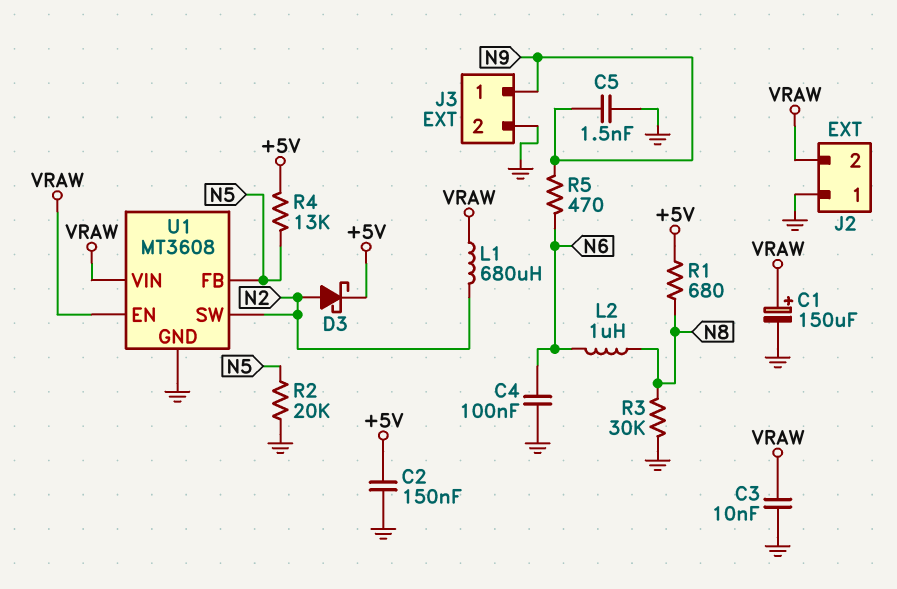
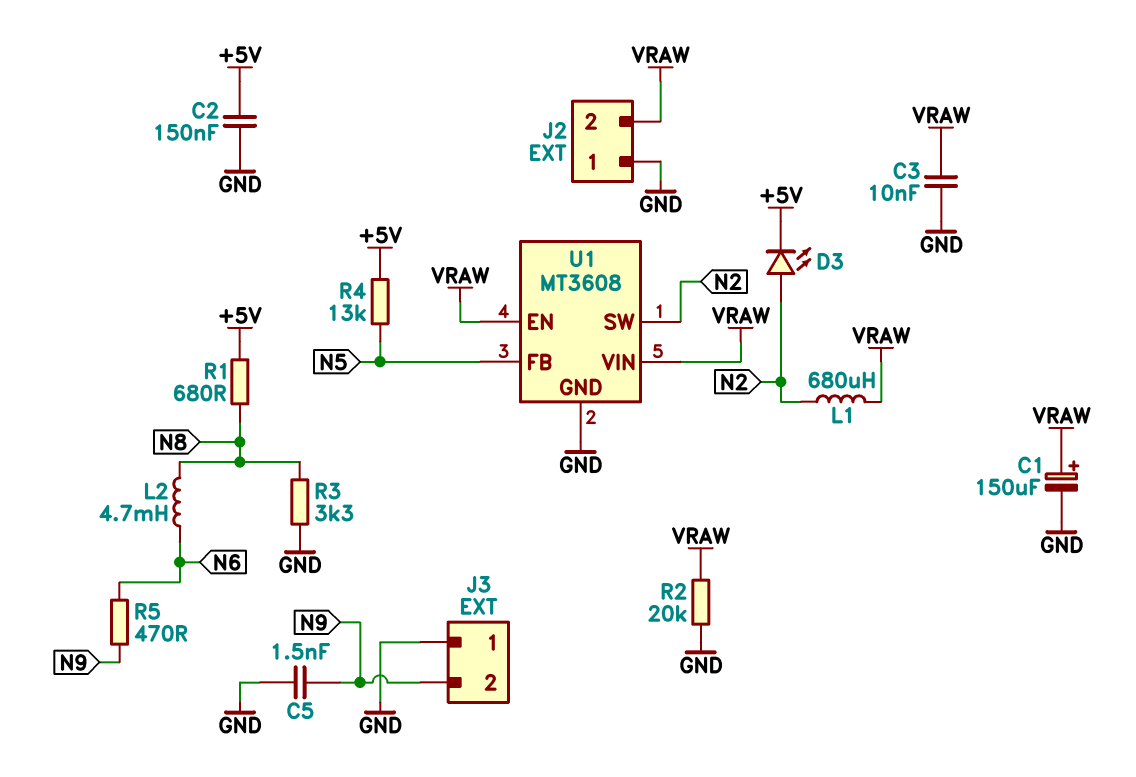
C4: 100nF (GND, N6) -> none
D3: schottky (A N2, K +5V) -> LED (A N2, K +5V)
J3 pin 1: N9 -> GND
J3 pin 2: GND -> N9
L2: 1uH (N6, N8) -> 4.7mH (N6, N8)
R2: 20k (GND, N5) -> 20k (GND, VRAW)
R3: 30k (GND, N8) -> 3.3k (GND, N8)

